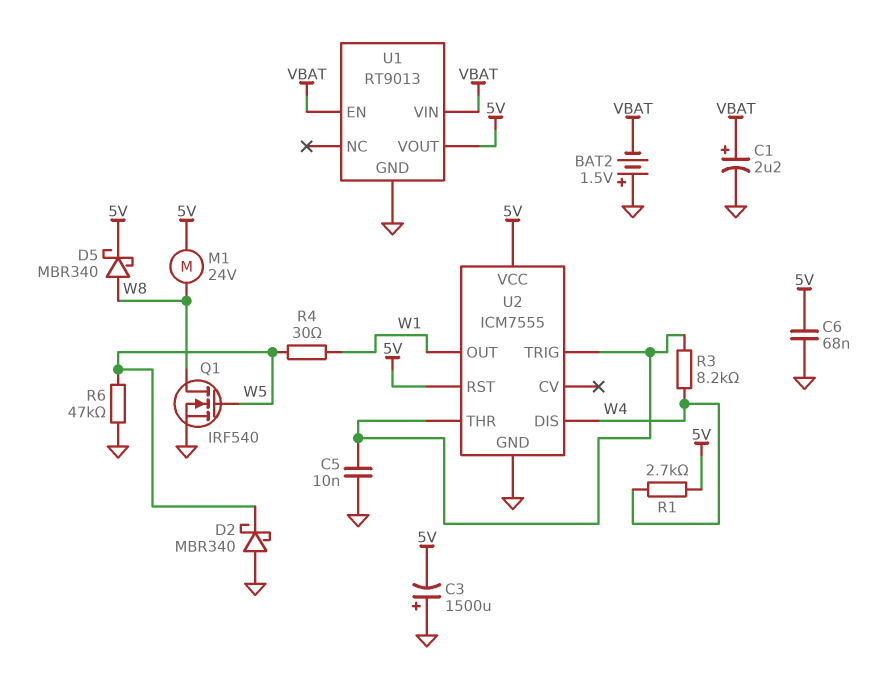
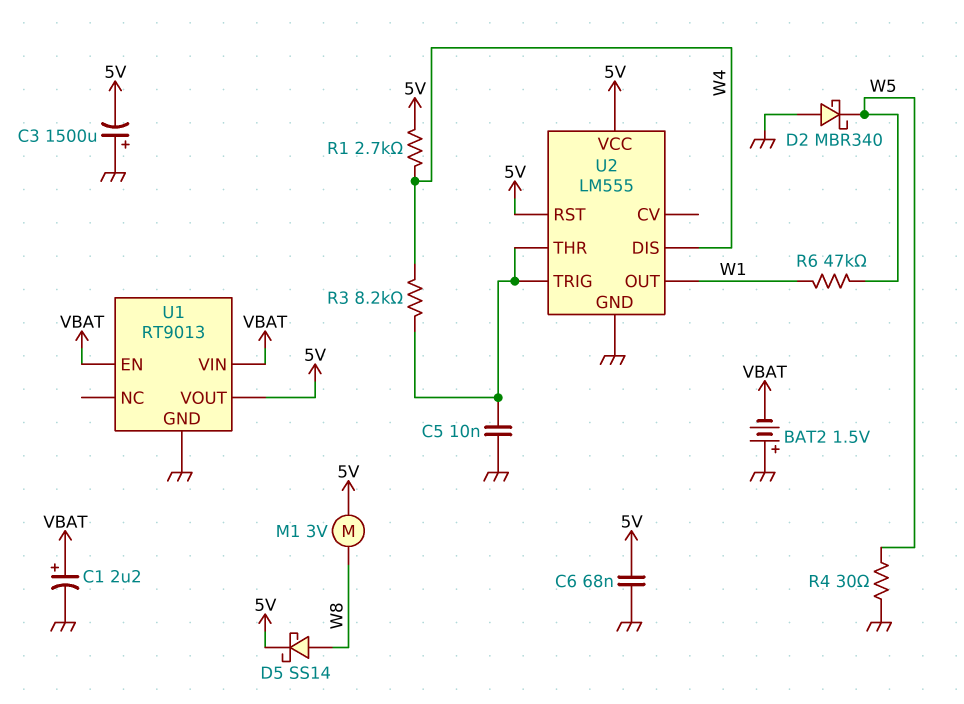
D5: schottky MBR340 (A W8, K 5V) -> schottky SS14 (A W8, K 5V)
M1: motor 24V (5V, W8) -> motor 3V (5V, W8)
Q1: NMOS IRF540 (G W5, D W8, S GND) -> none
R4: 30 (W1, W5) -> 30 (GND, W5)
R6: 47k (GND, W5) -> 47k (W1, W5)
U2: ICM7555 -> LM555

